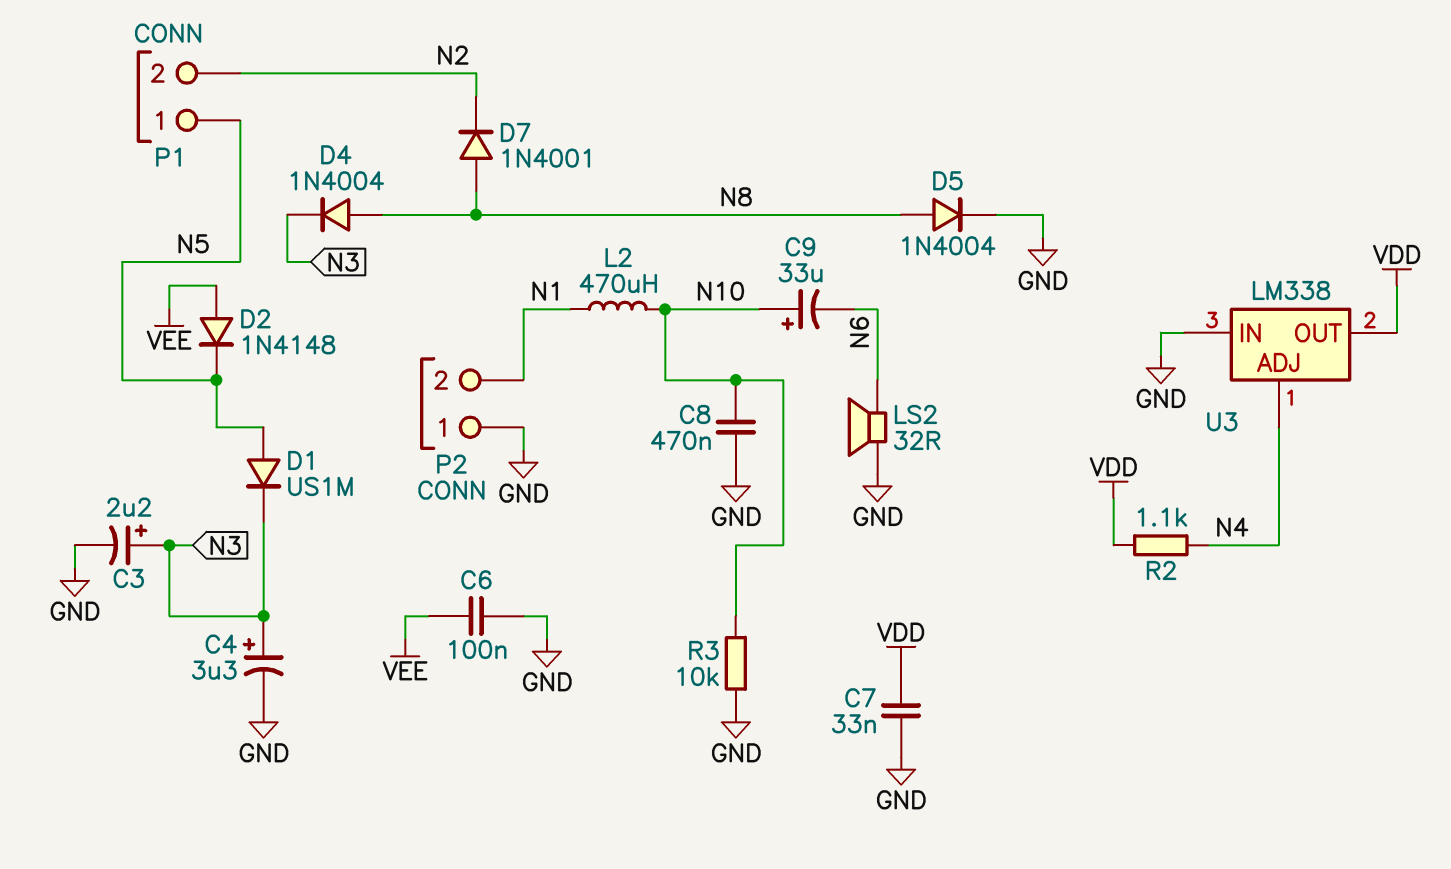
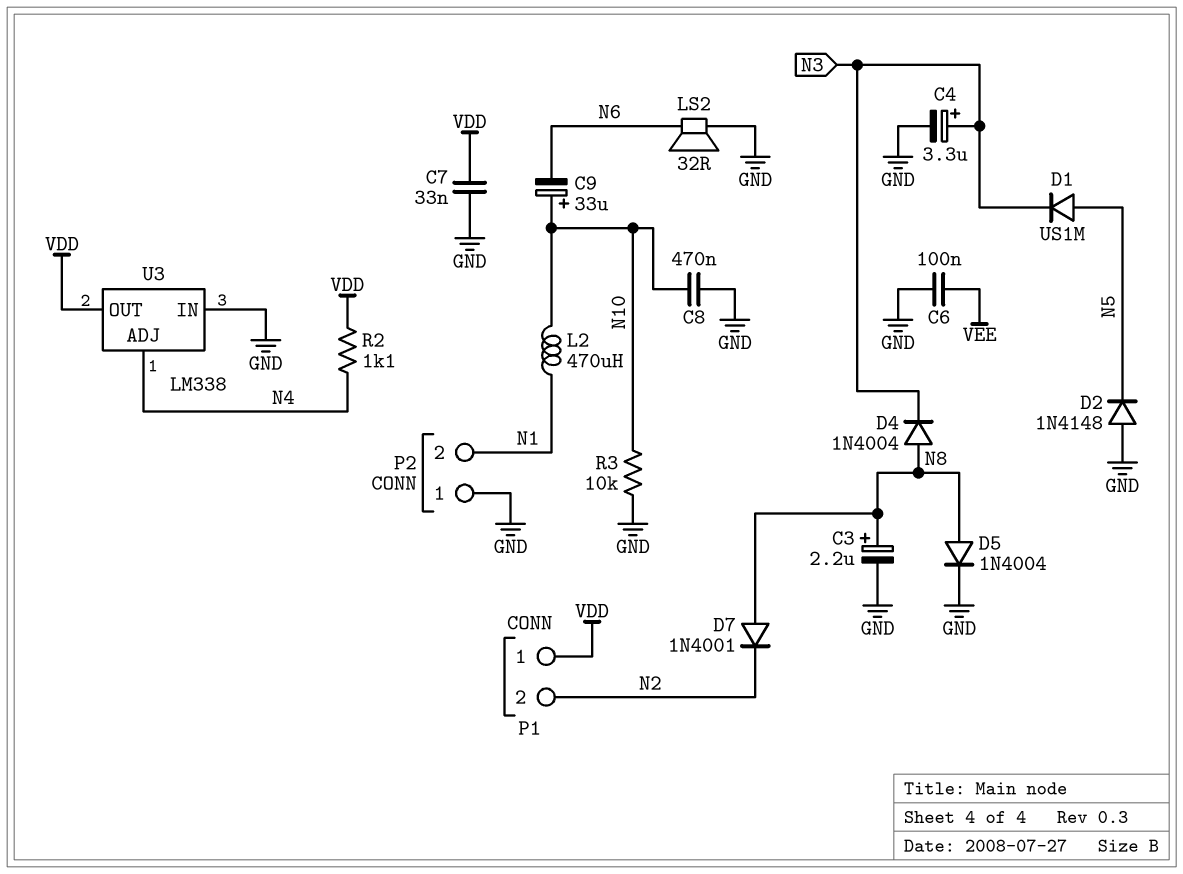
C3: 2.2uF (plus N3, minus GND) -> 2.2uF (plus N8, minus GND)
D2: diode 1N4148 (A VEE, K N5) -> diode 1N4148 (A GND, K N5)
P1 pin 1: N5 -> VDD

